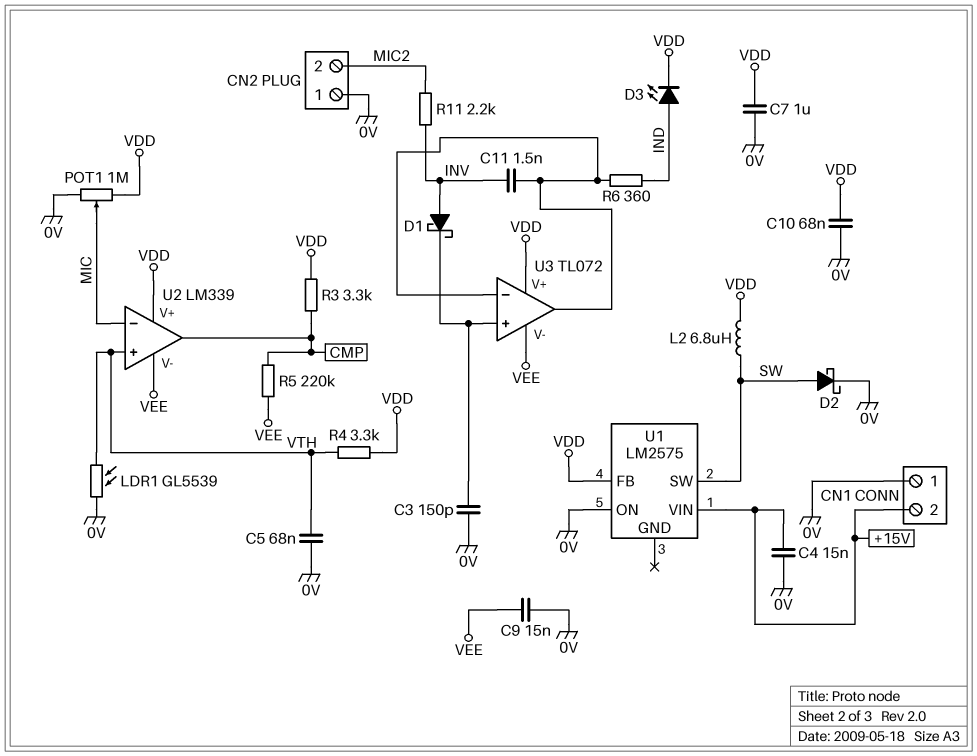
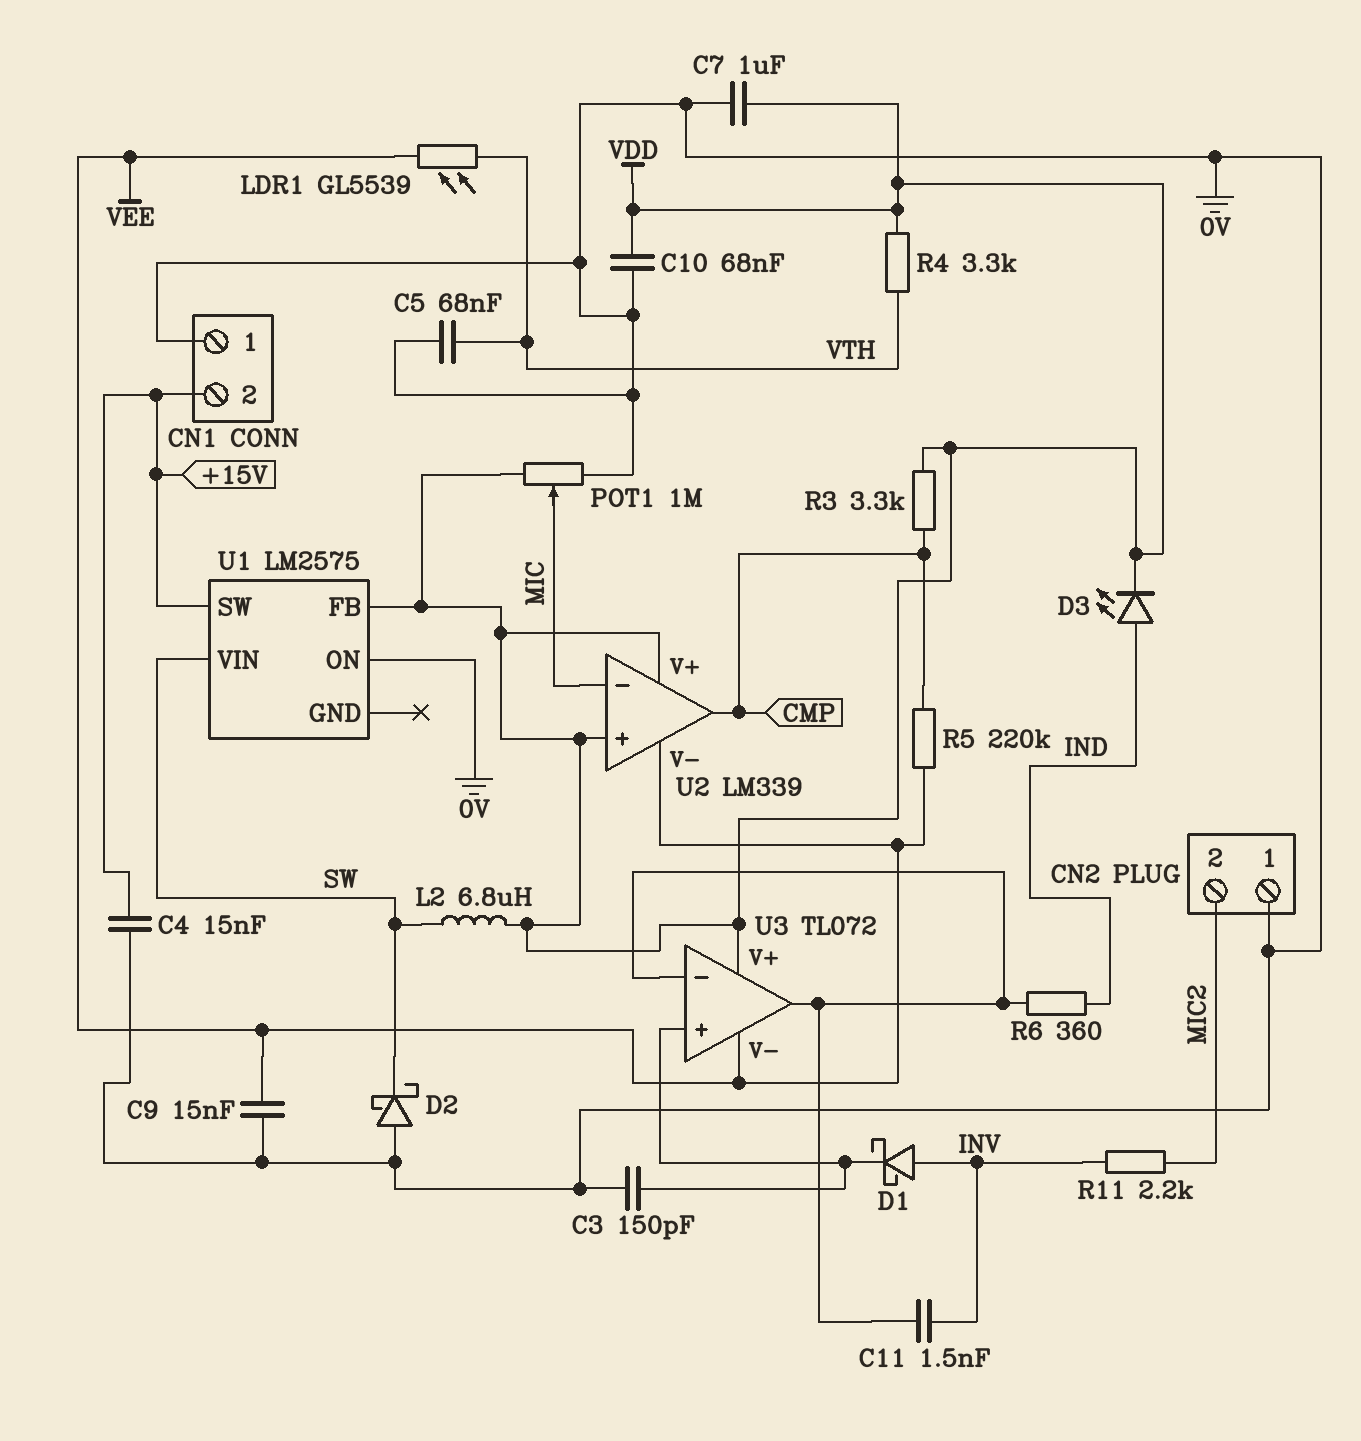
D2: schottky (A SW, K 0V) -> schottky (A 0V, K SW)
LDR1: GL5539 (0V, VTH) -> GL5539 (VEE, VTH)
U1 pin SW: SW -> +15V
U1 pin VIN: +15V -> SW
U2 pin in+: VTH -> VDD

